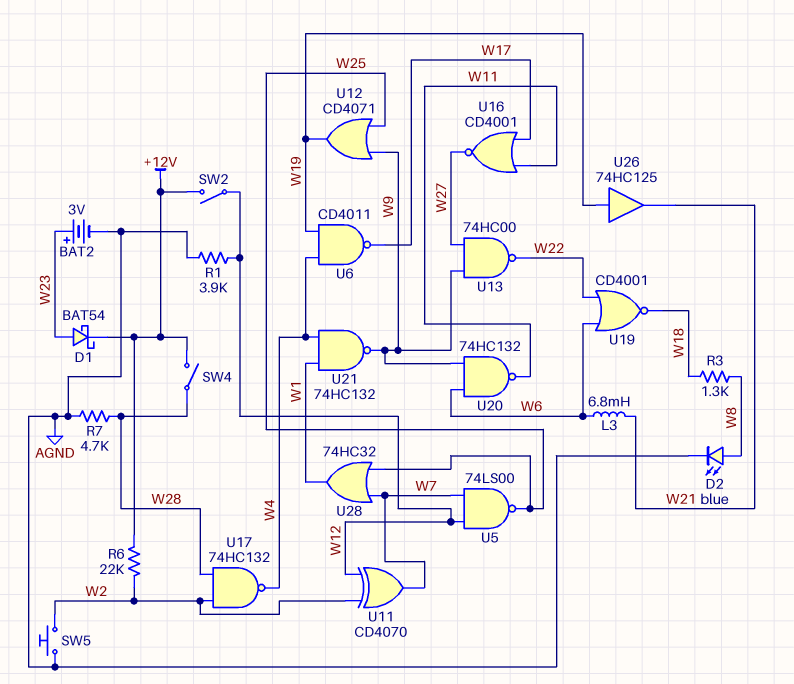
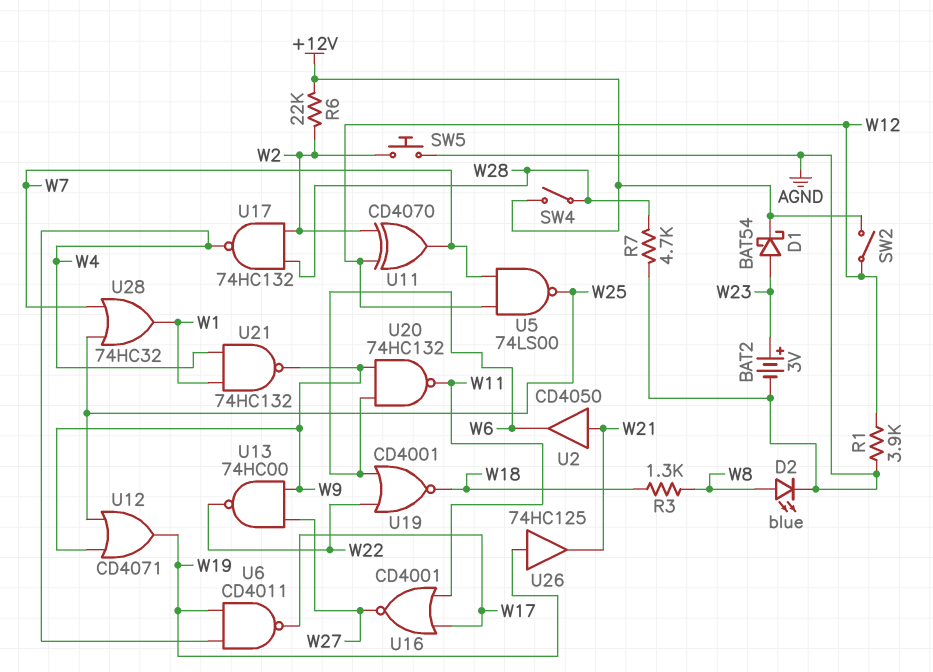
L3: 6.8mH (W6, W21) -> none
U2: none -> buffer CD4050 (in W21, out W6)

